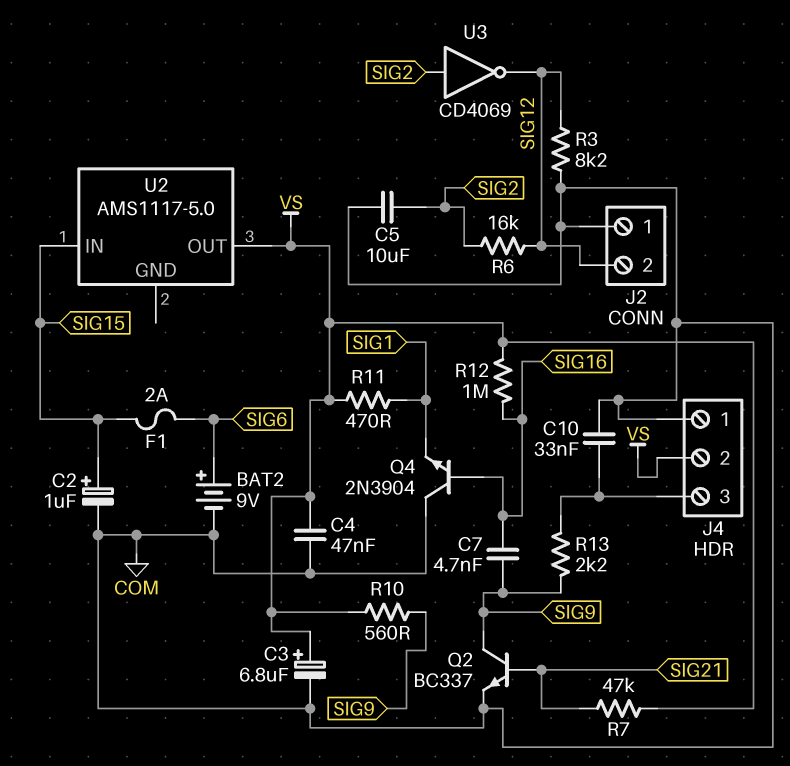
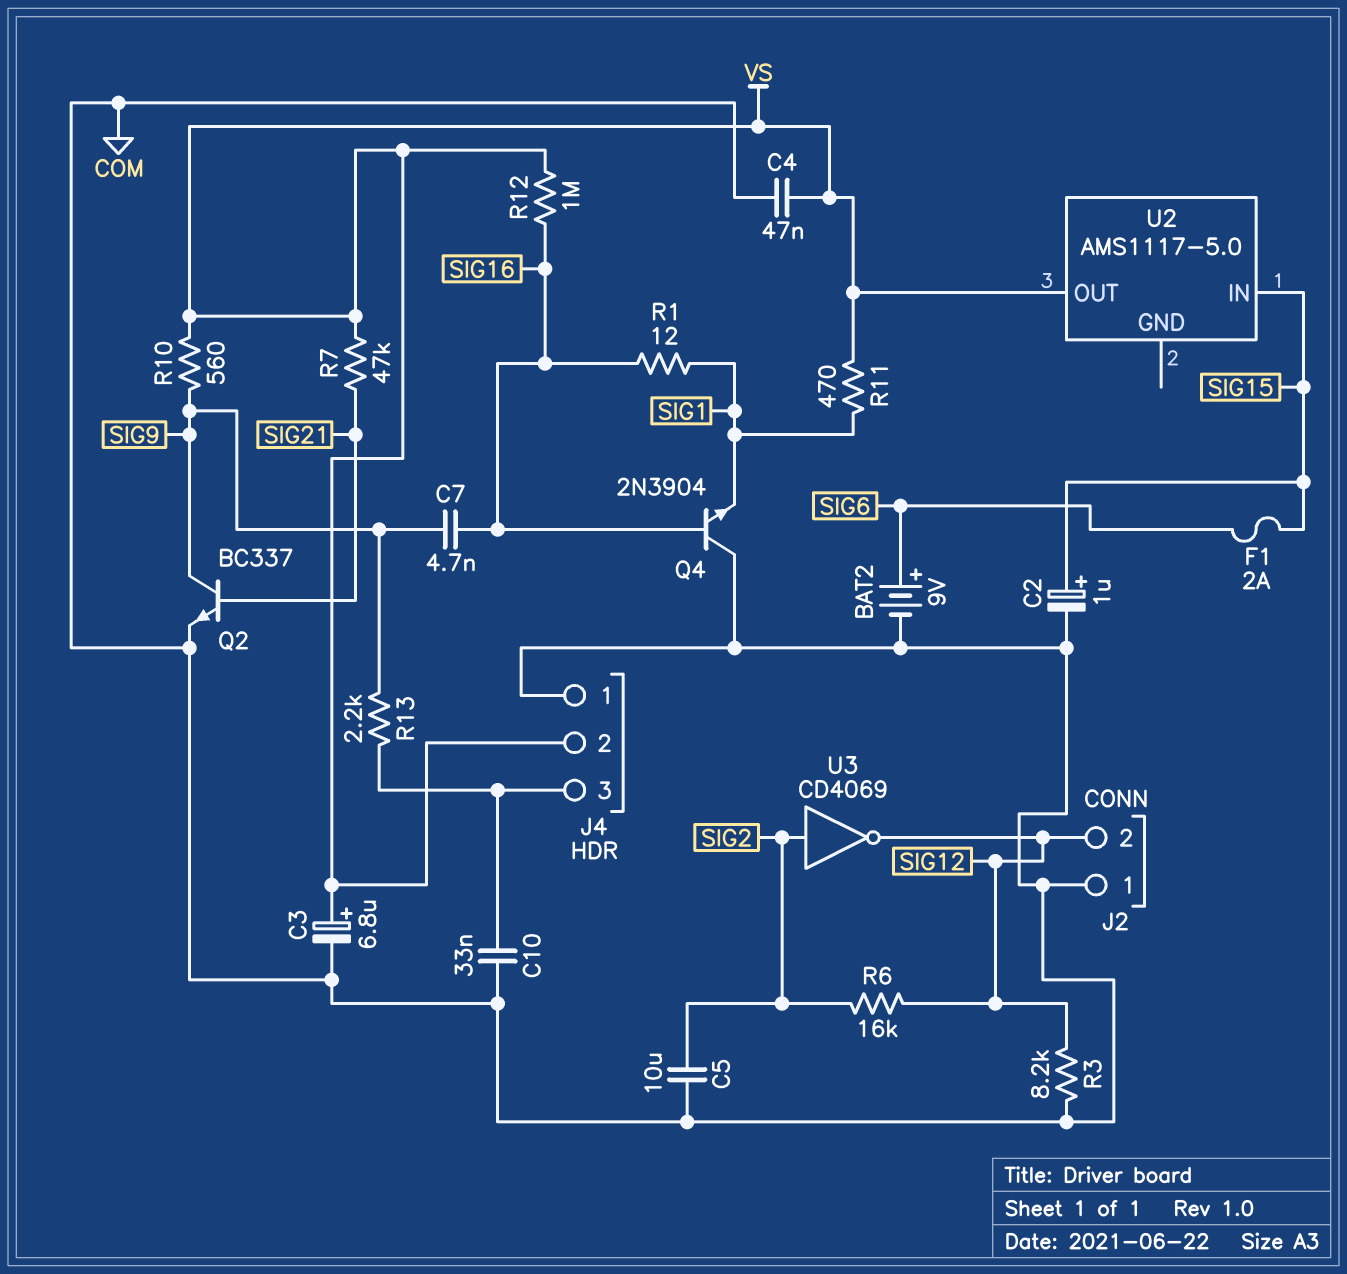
R1: none -> 12 (SIG1, SIG16)

